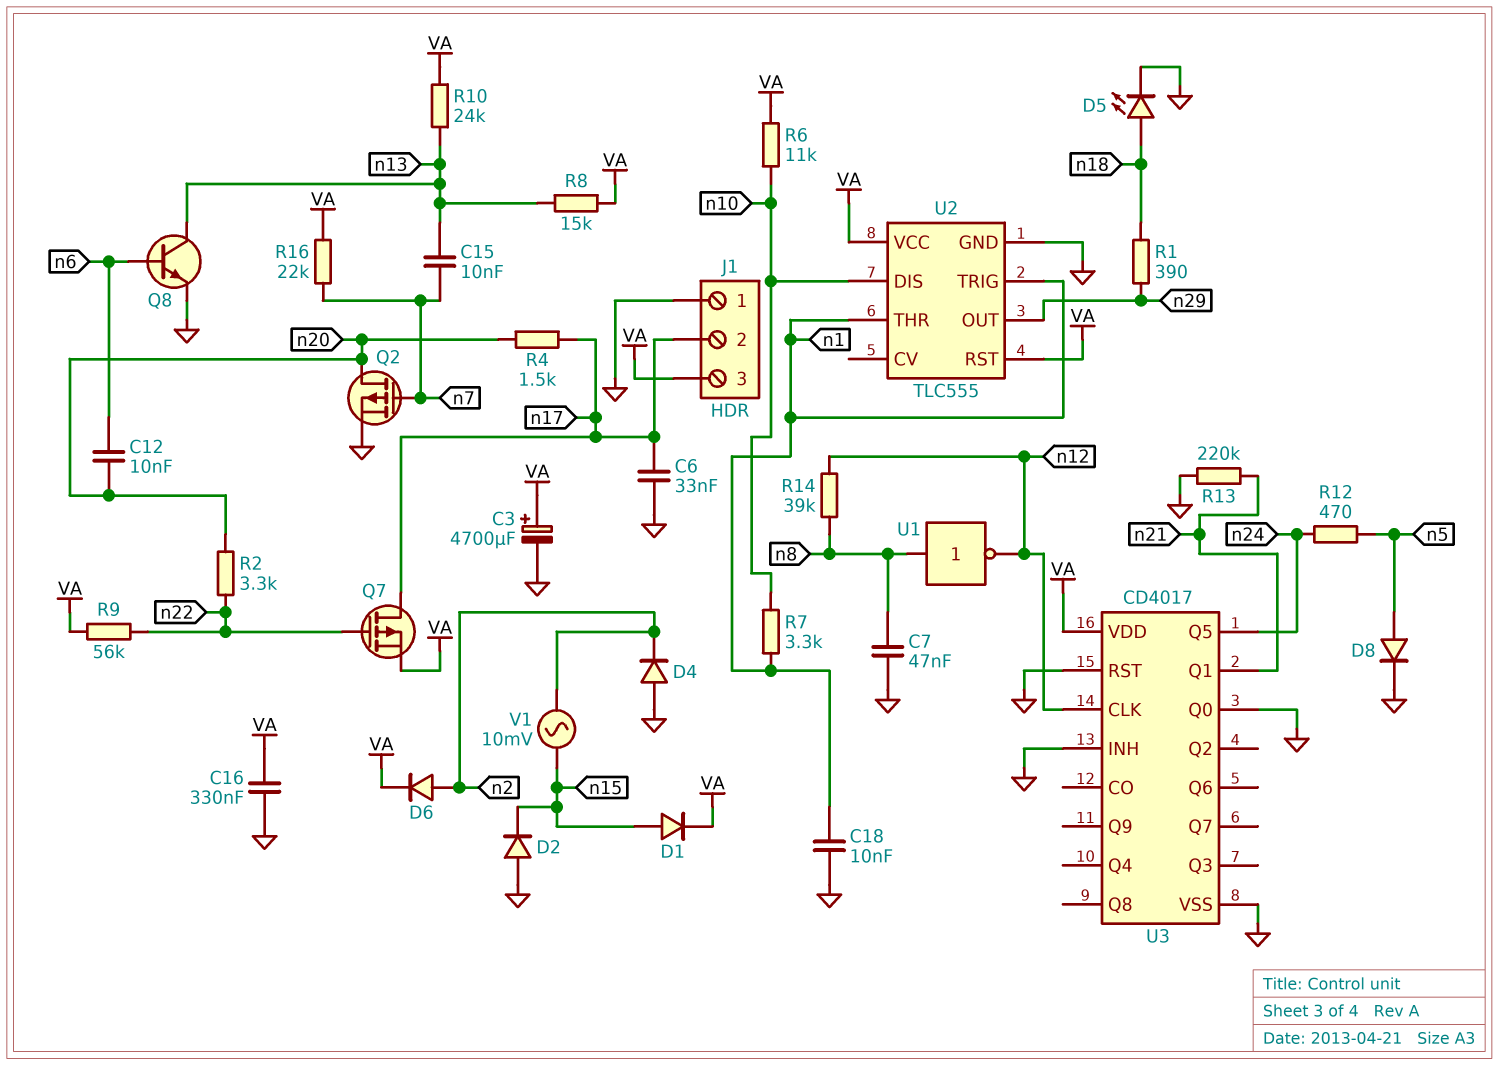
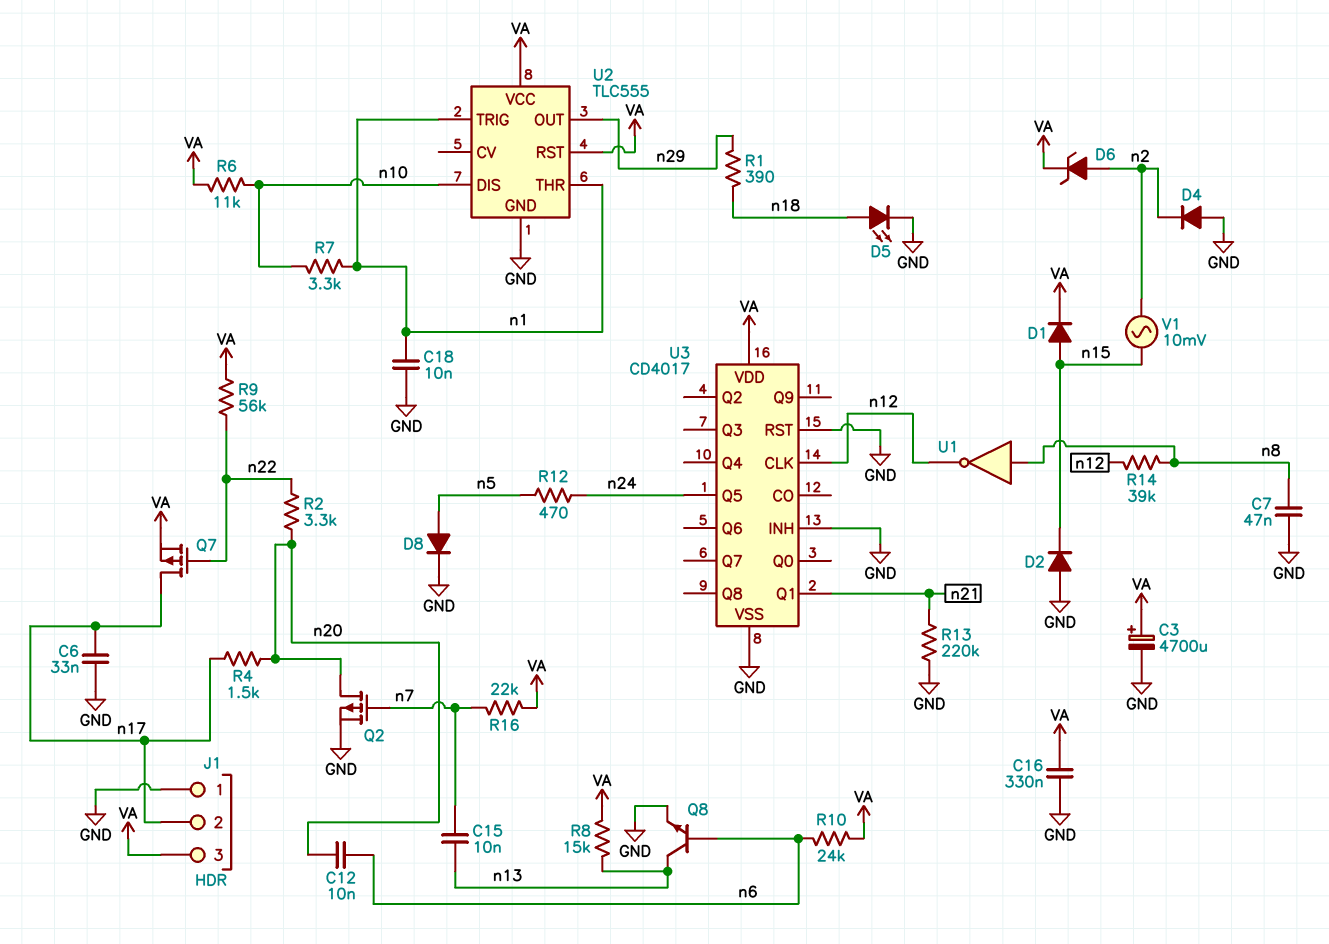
D6: diode (A n2, K VA) -> zener (A n2, K VA)
R10: 24k (VA, n13) -> 24k (VA, n6)
U3 pin Q0: GND -> none

